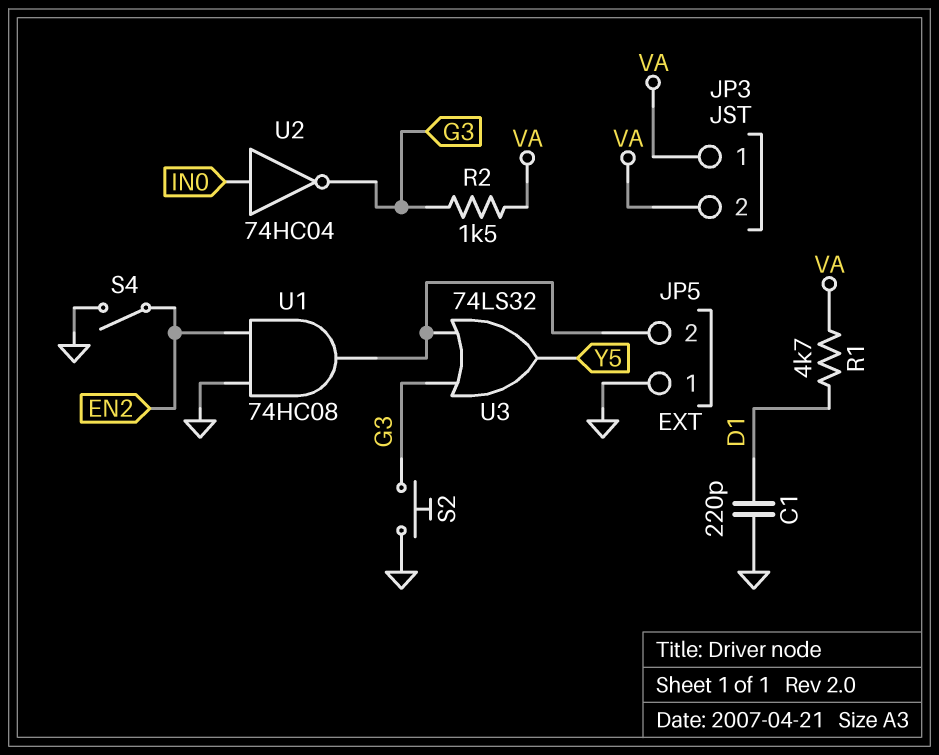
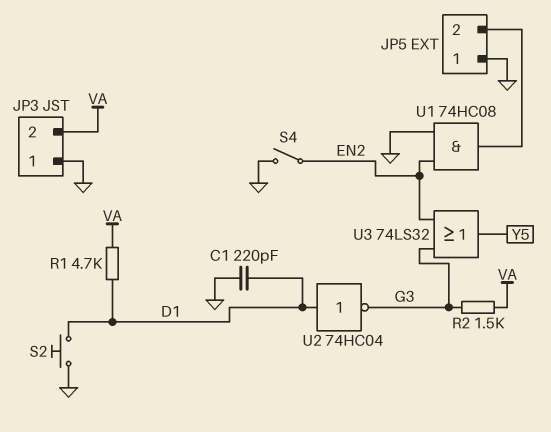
JP3 pin 1: VA -> GND
S2: button (G3, GND) -> button (D1, GND)
U2: NOT 74HC04 (in IN0, out G3) -> NOT 74HC04 (in D1, out G3)
U3: OR 74LS32 (in G3, in JP5/2, out Y5) -> OR 74LS32 (in EN2, in G3, out Y5)

